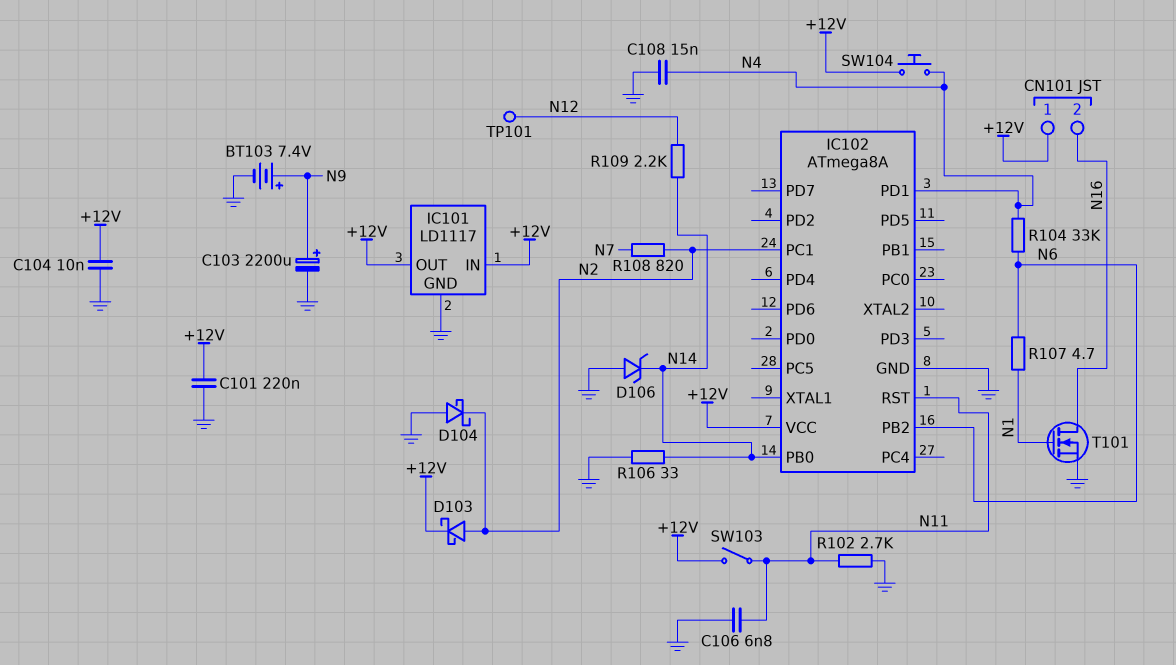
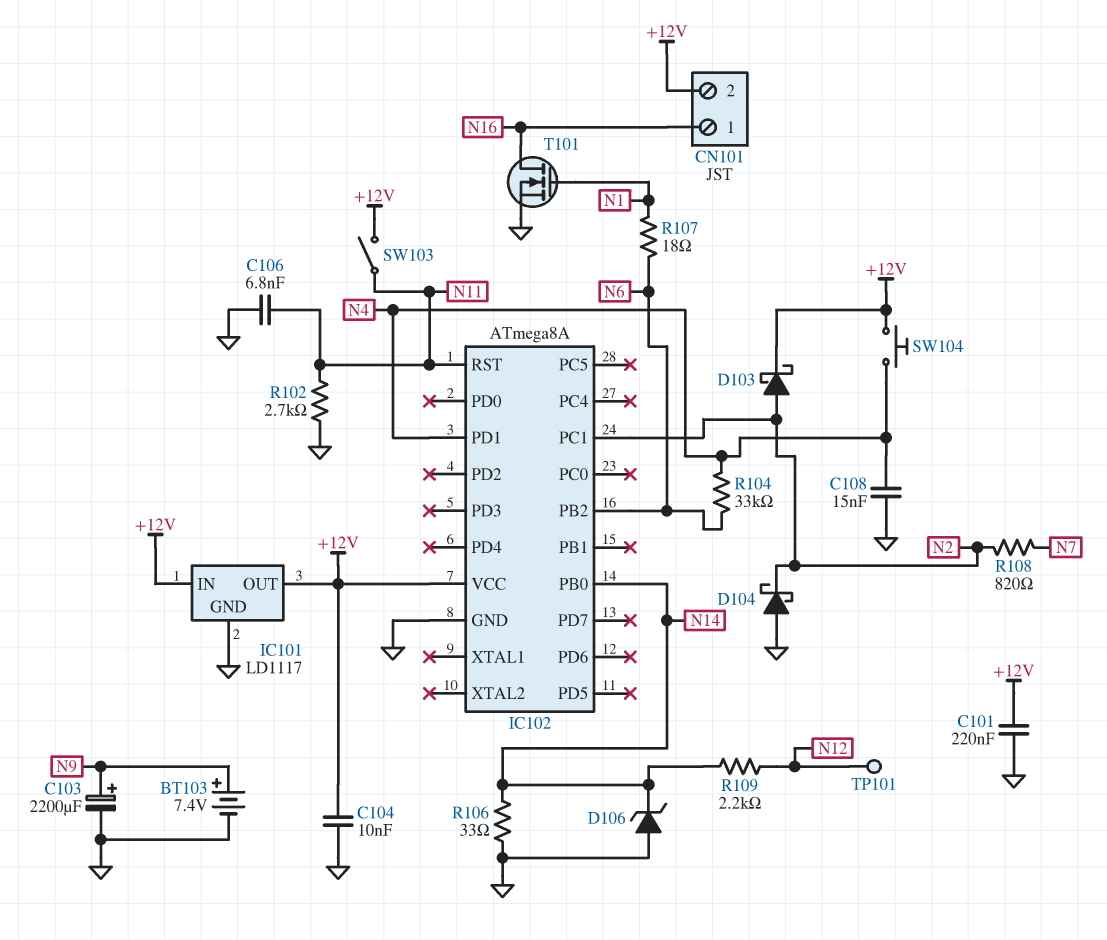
CN101 pin 1: +12V -> N16
CN101 pin 2: N16 -> +12V
R107: 4.7 (N1, N6) -> 18 (N1, N6)

